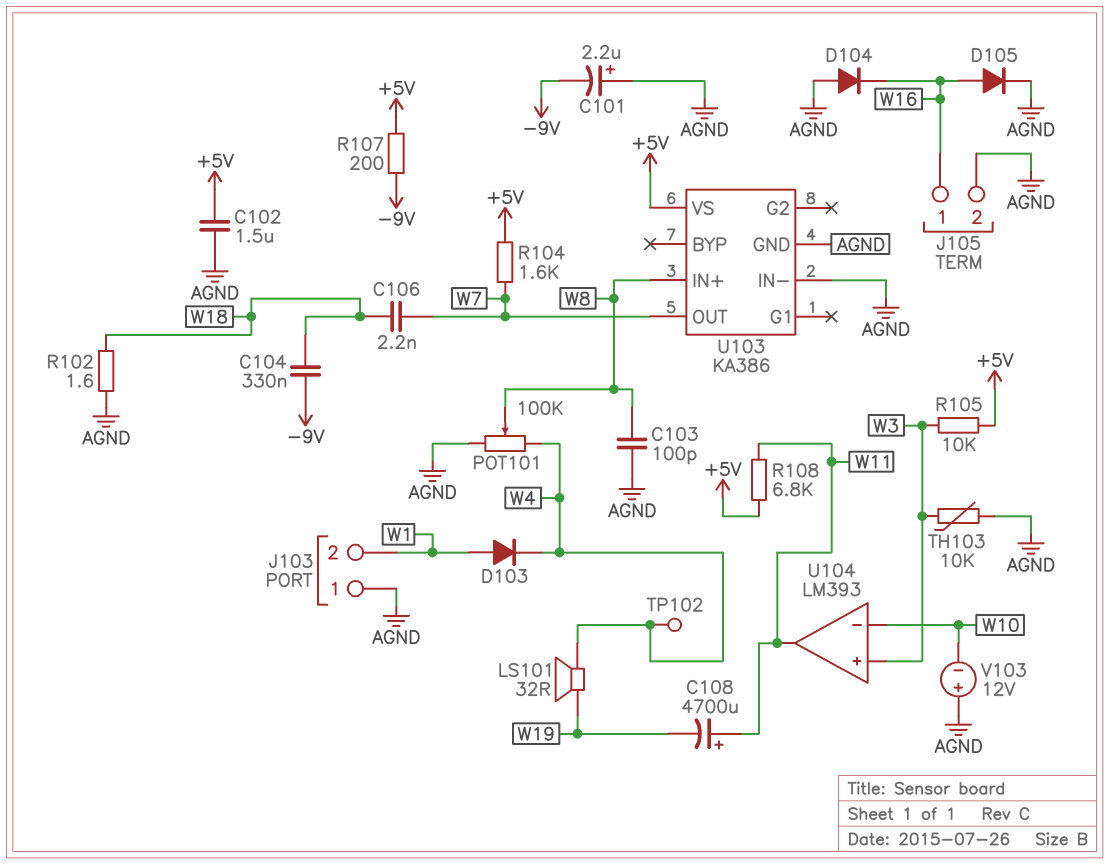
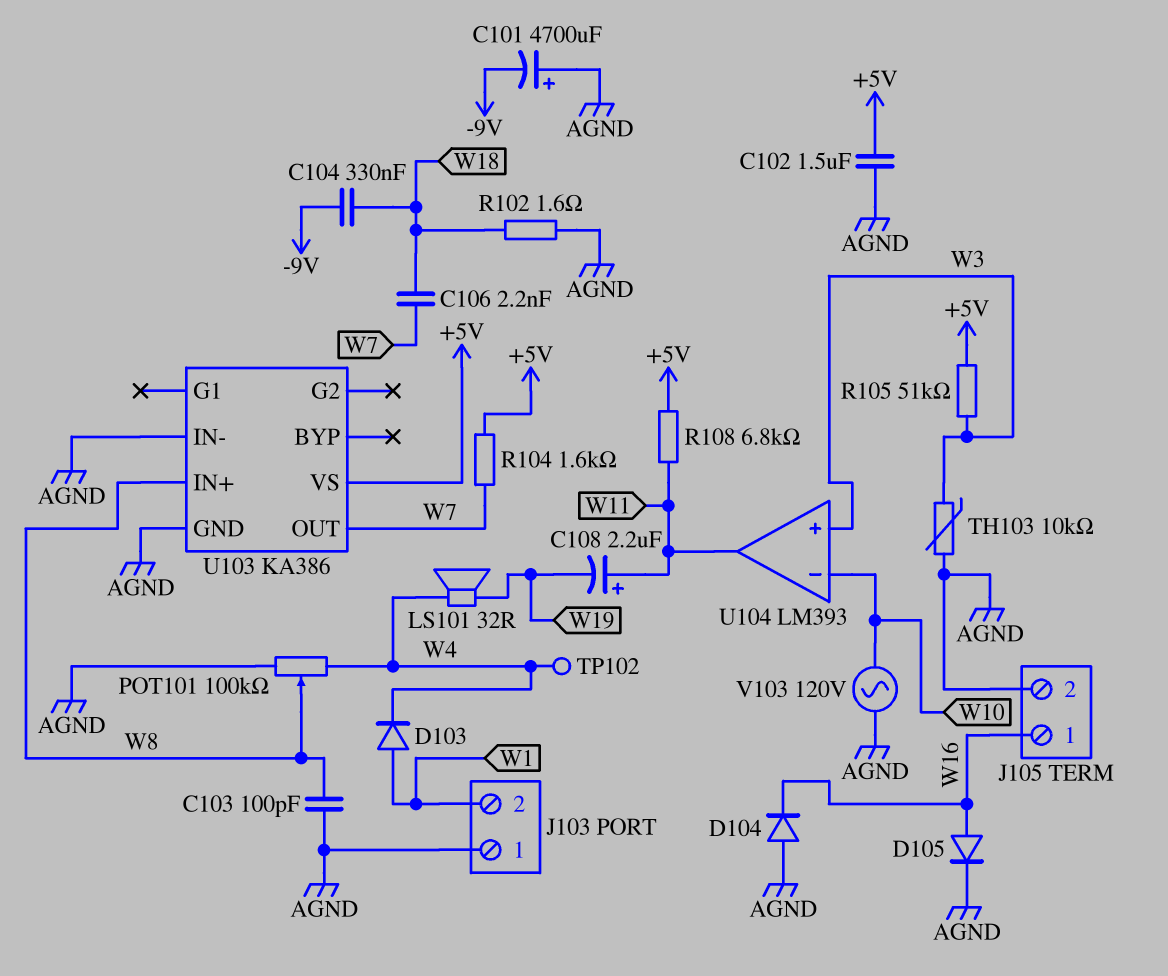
C101: 2.2uF (plus AGND, minus -9V) -> 4700uF (plus AGND, minus -9V)
C108: 4700uF (plus W11, minus W19) -> 2.2uF (plus W11, minus W19)
R105: 10k (+5V, W3) -> 51k (+5V, W3)
R107: 200 (+5V, -9V) -> none
V103: 12V (plus AGND, minus W10) -> AC 120V (AGND, W10)

